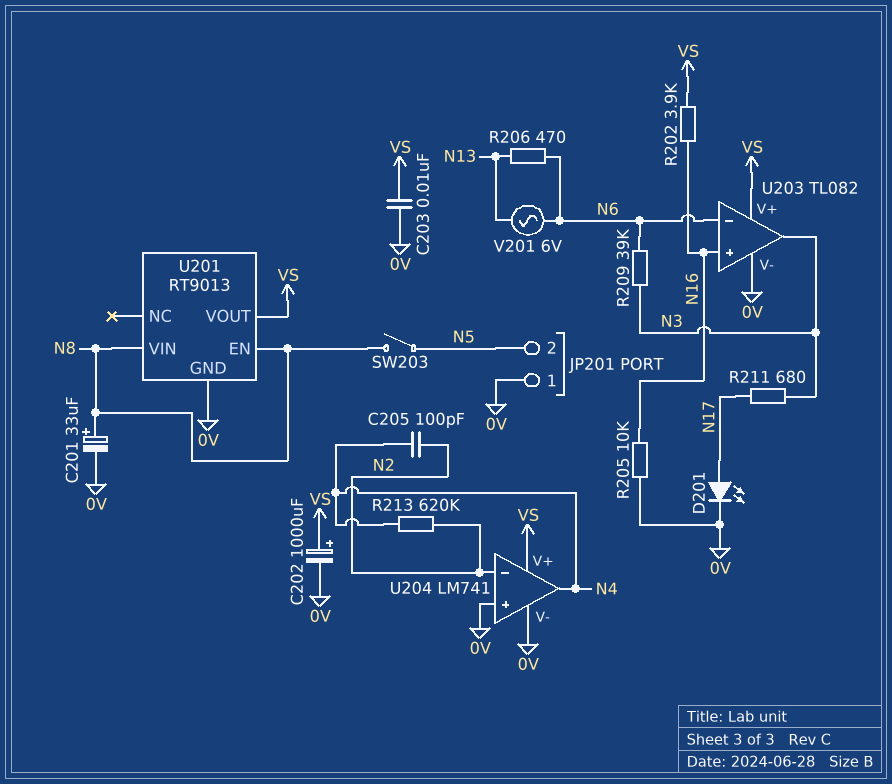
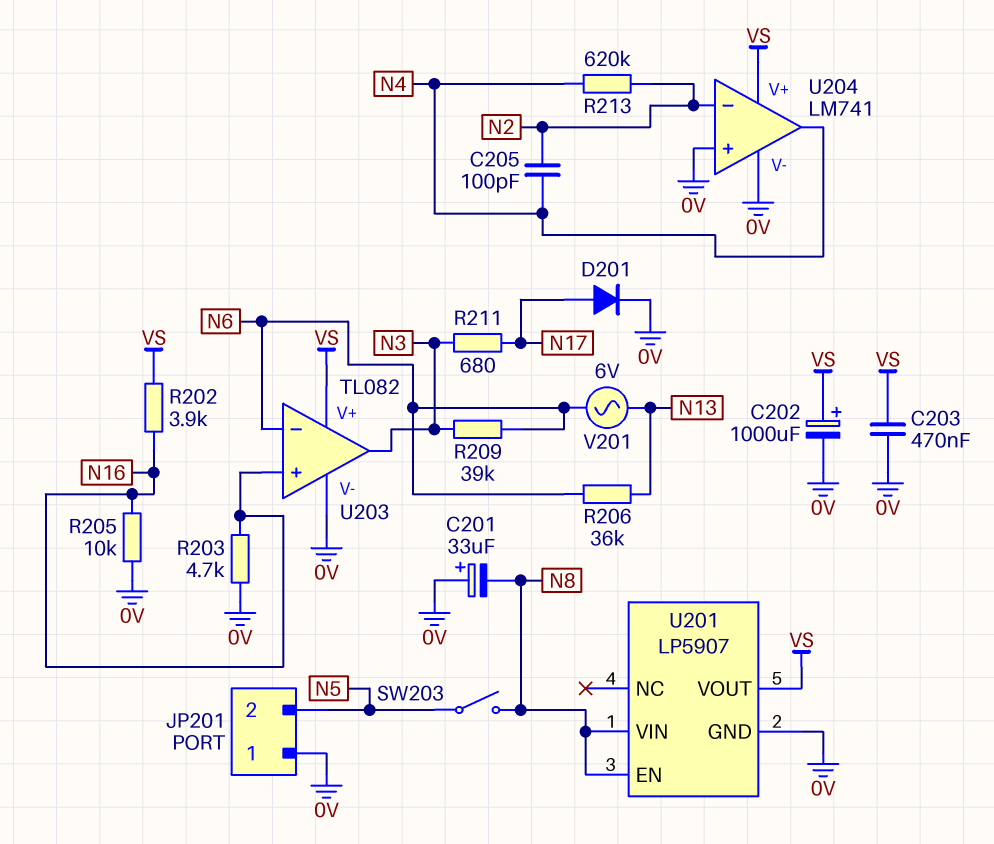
C201: 33uF (plus N8, minus 0V) -> 33uF (plus 0V, minus N8)
C203: 10nF (0V, VS) -> 470nF (0V, VS)
D201: LED (A N17, K 0V) -> diode (A N17, K 0V)
R203: none -> 4.7k (0V, N16)
R206: 470 (N6, N13) -> 36k (N6, N13)
U201: RT9013 -> LP5907

